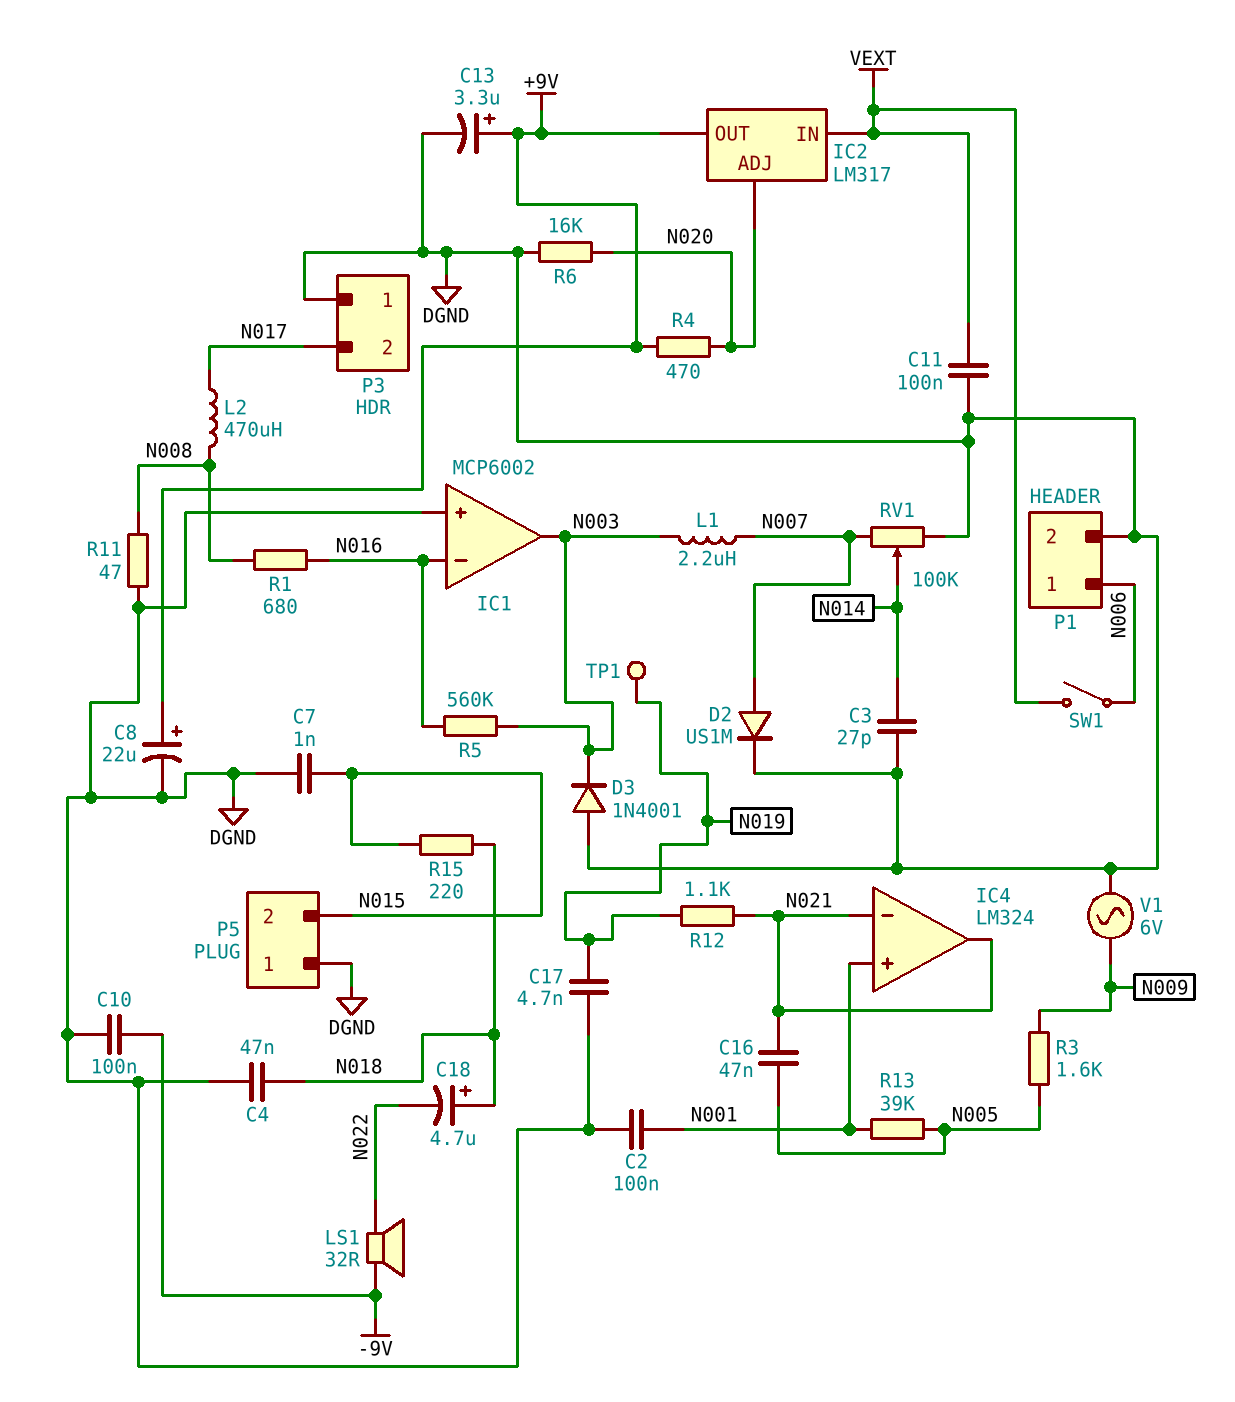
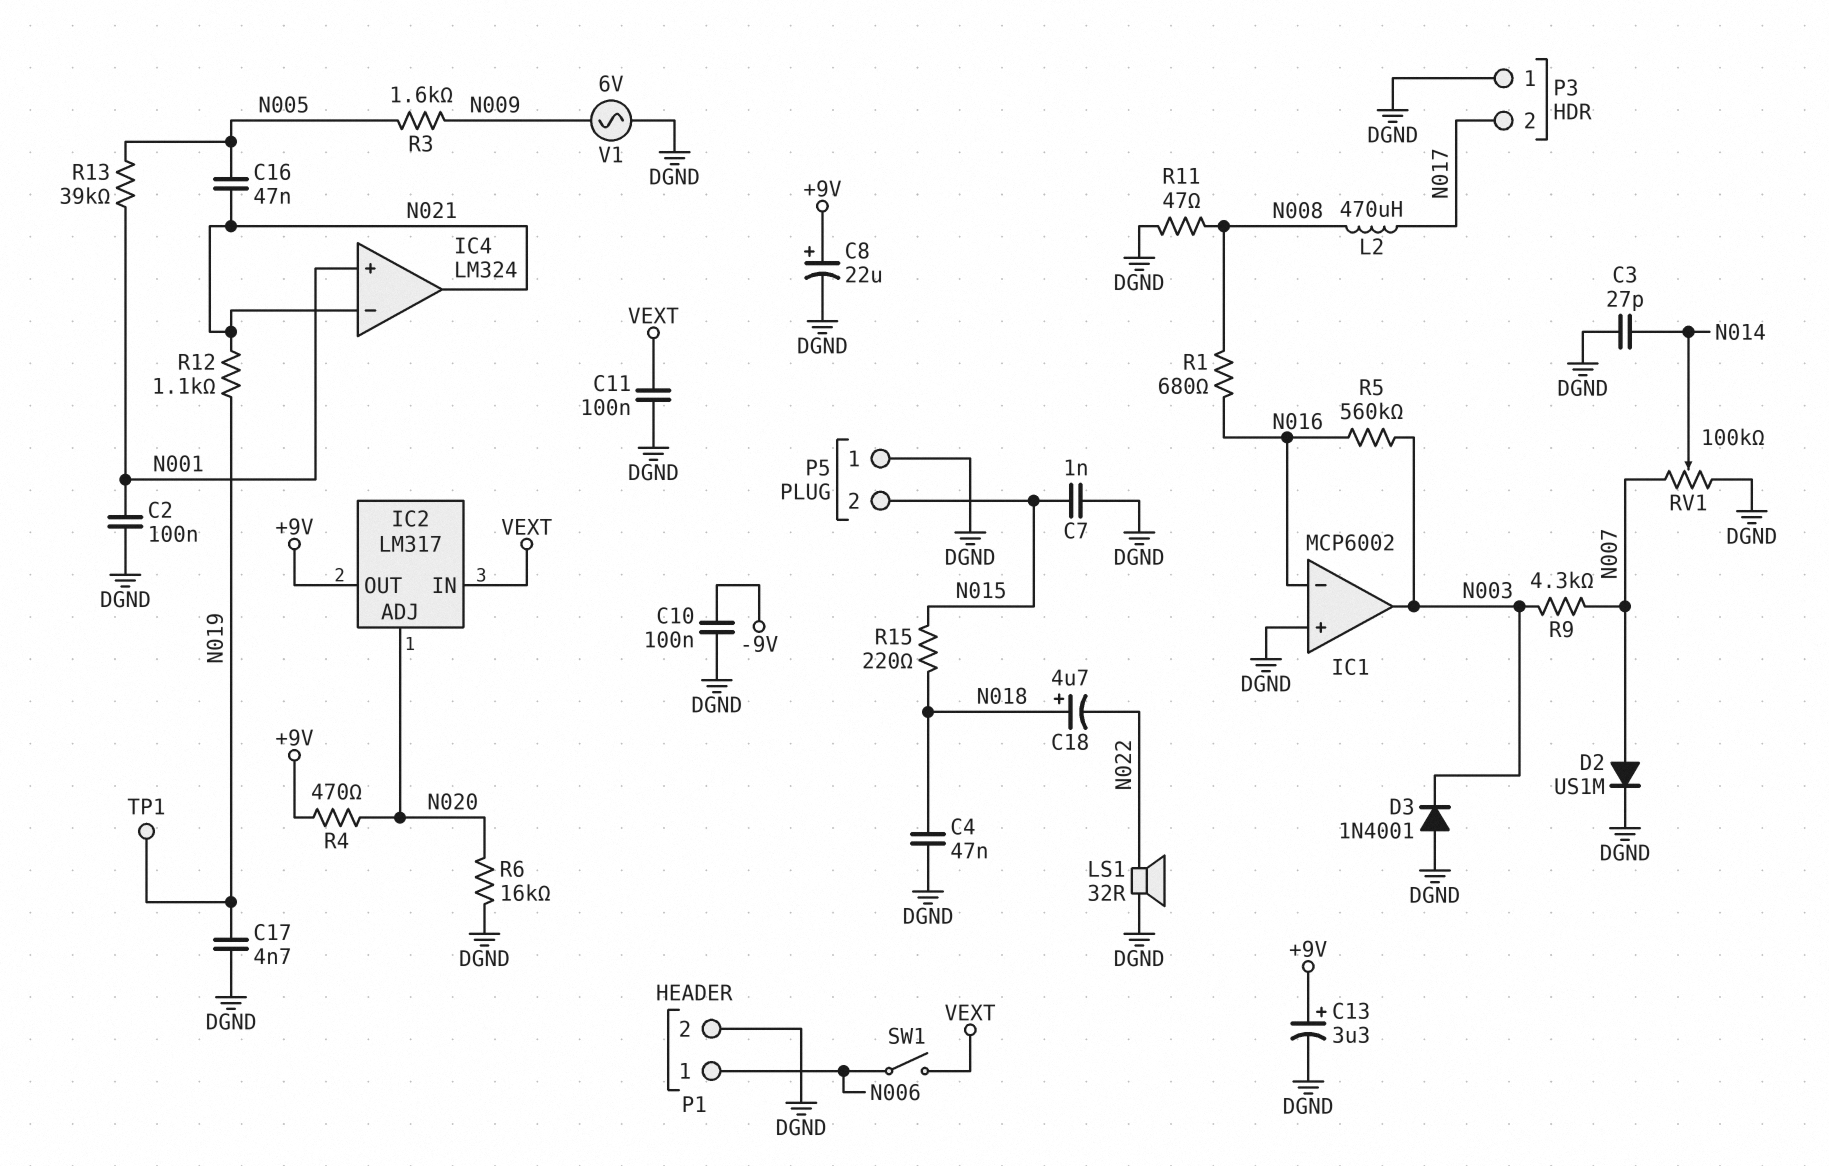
L1: 2.2uH (N003, N007) -> none
LS1: speaker 32R (-9V, N022) -> speaker 32R (DGND, N022)
R9: none -> 4.3k (N003, N007)

